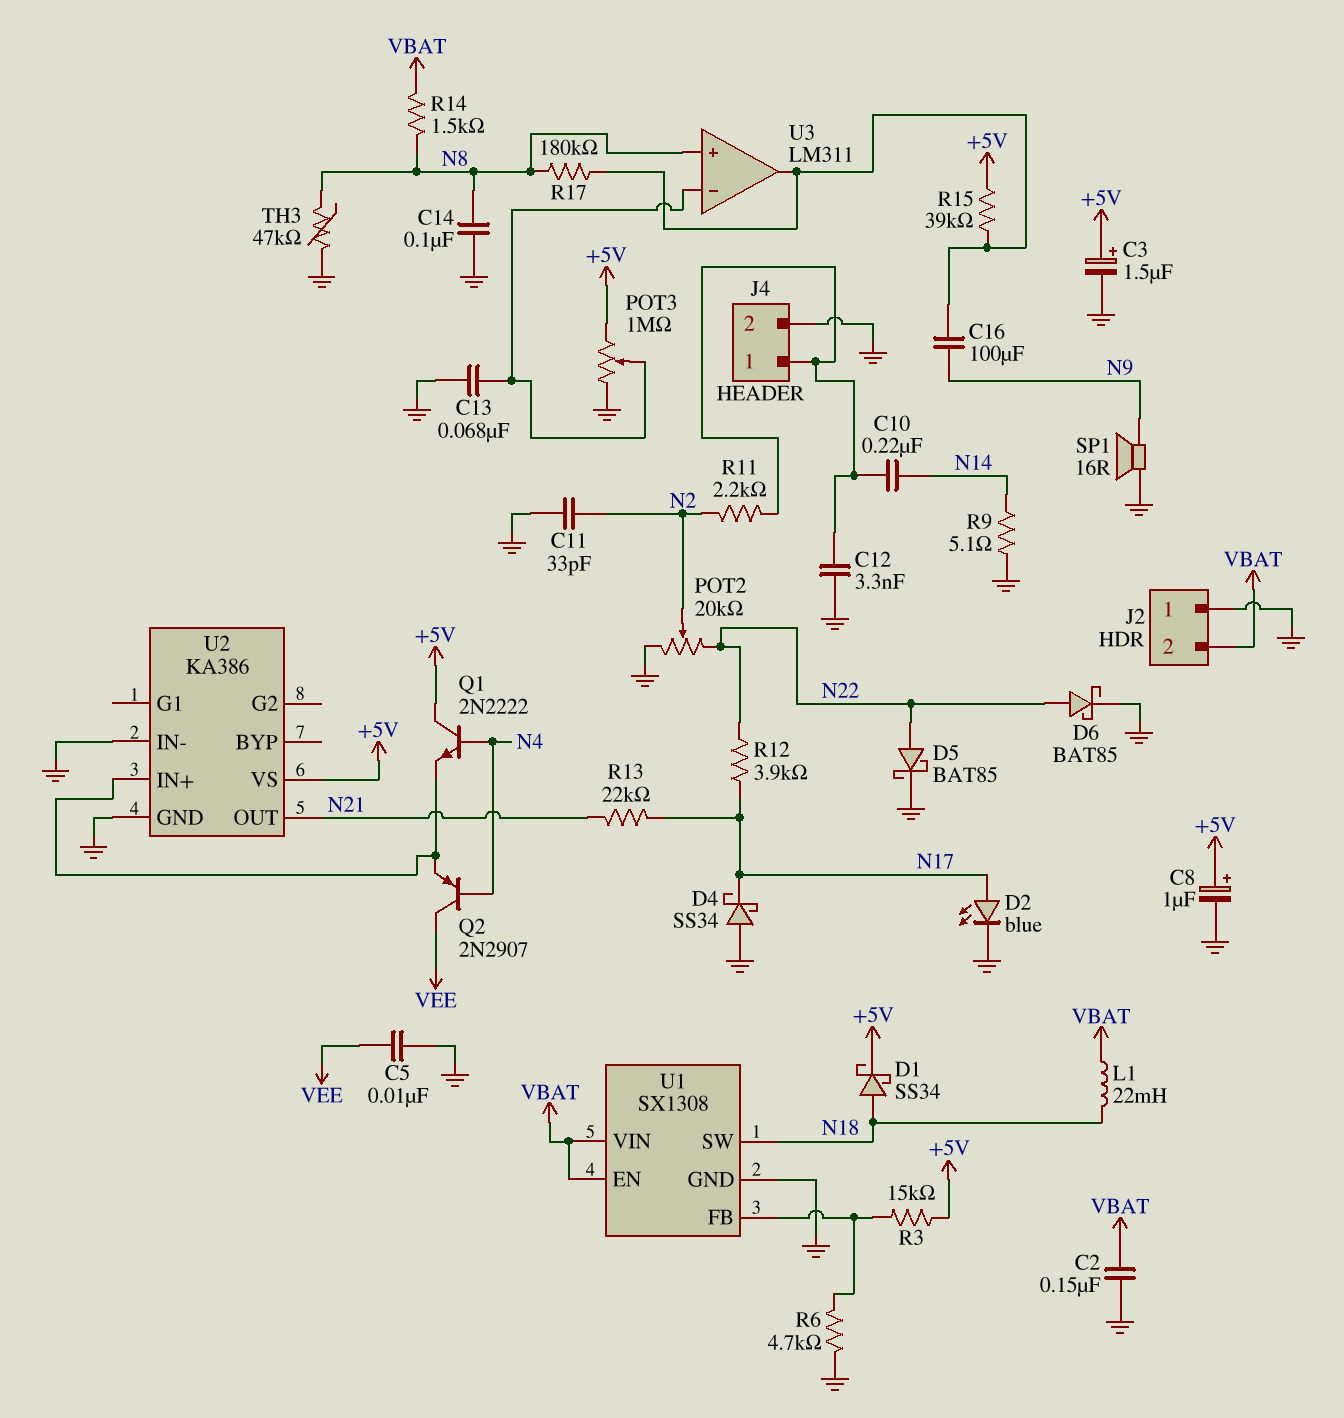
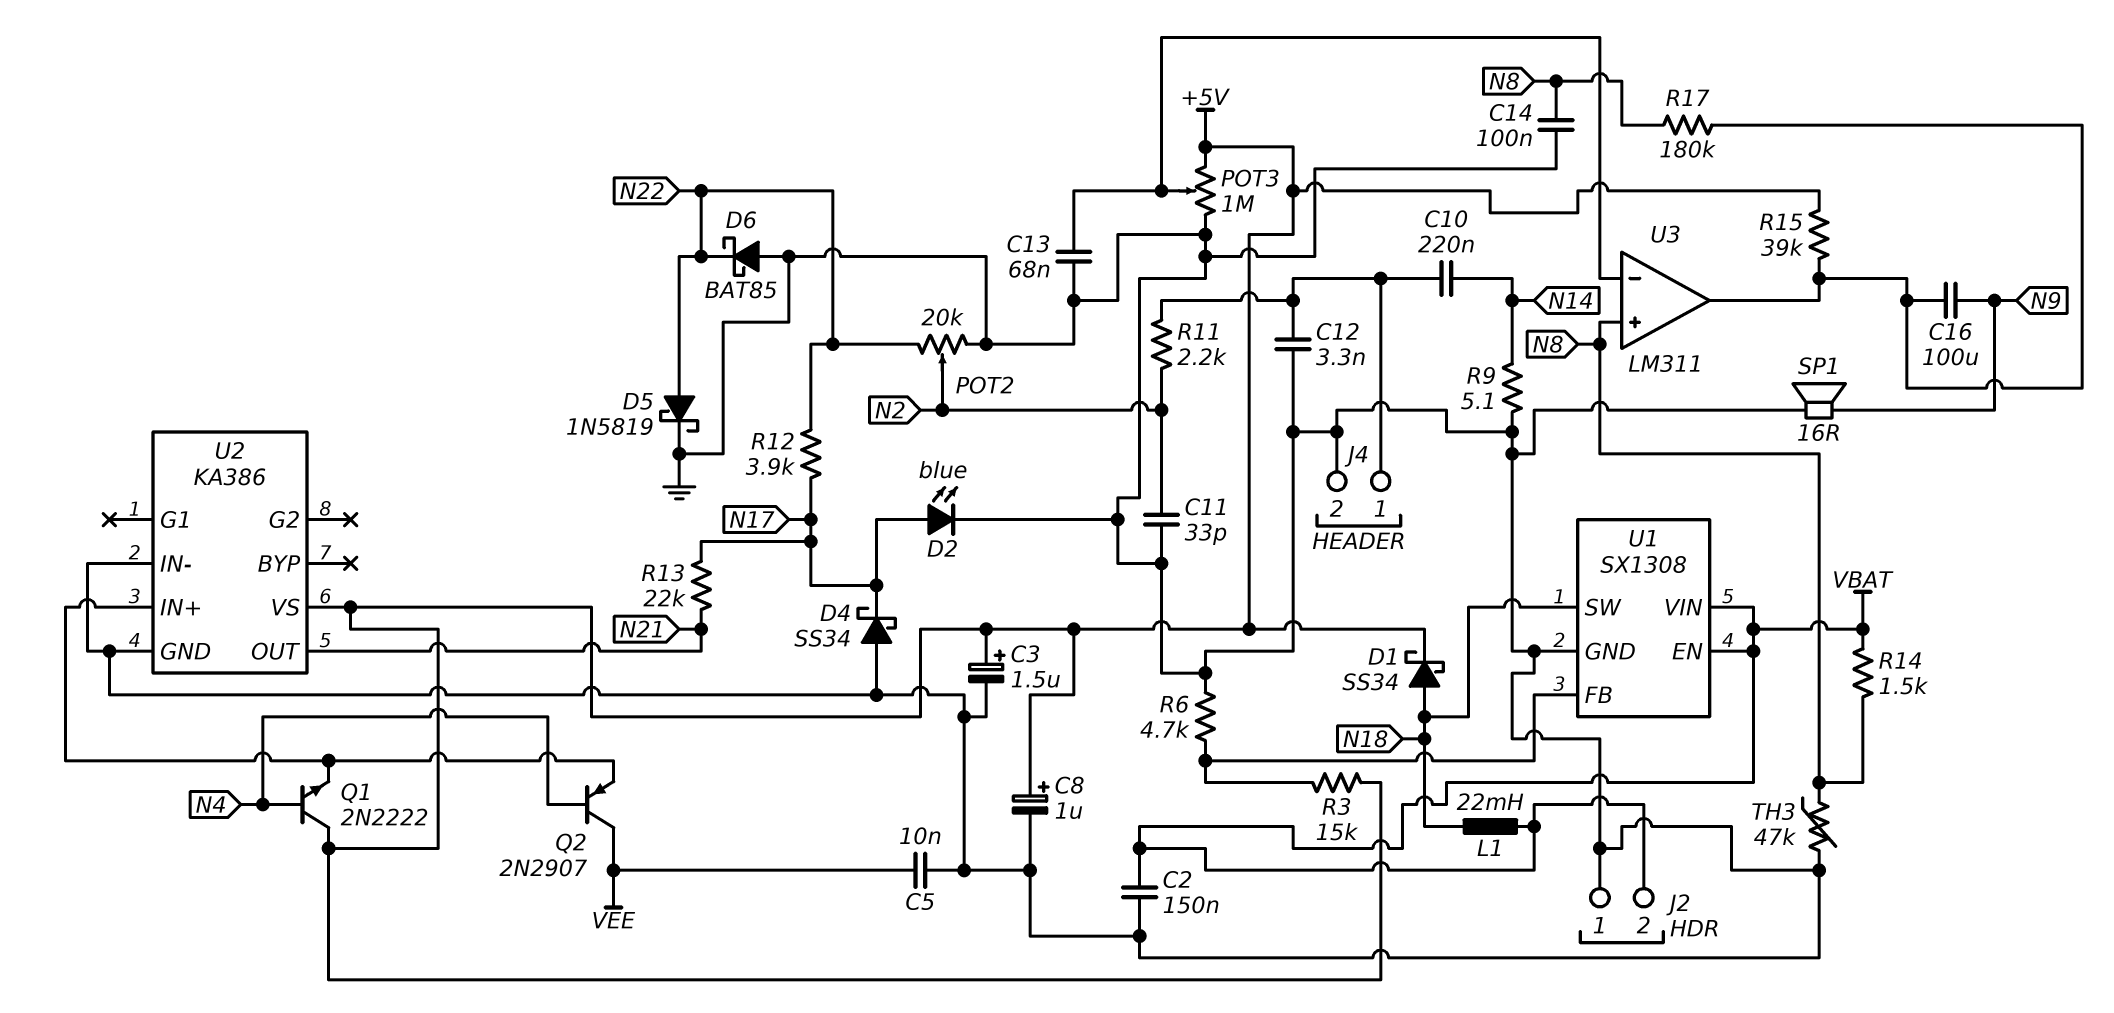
D5: schottky BAT85 (A N22, K GND) -> schottky 1N5819 (A N22, K GND)
D6: schottky BAT85 (A N22, K GND) -> schottky BAT85 (A GND, K N22)

